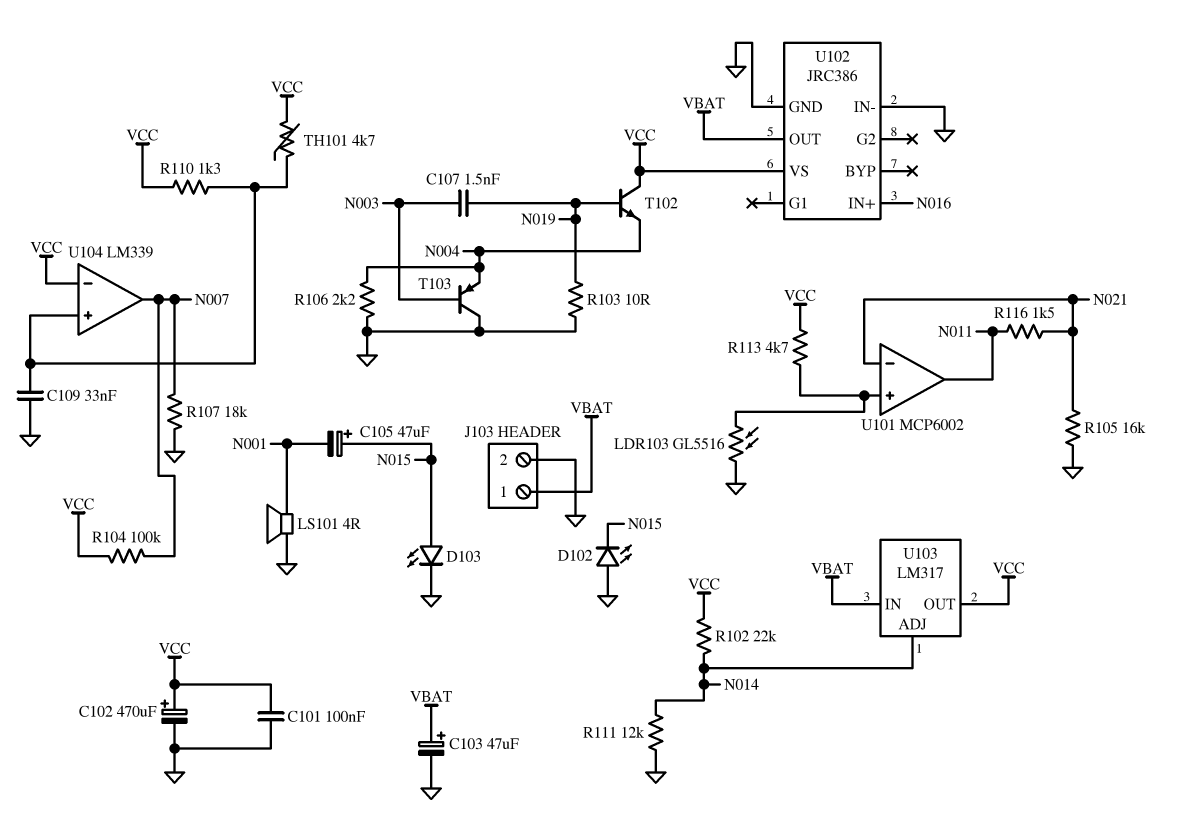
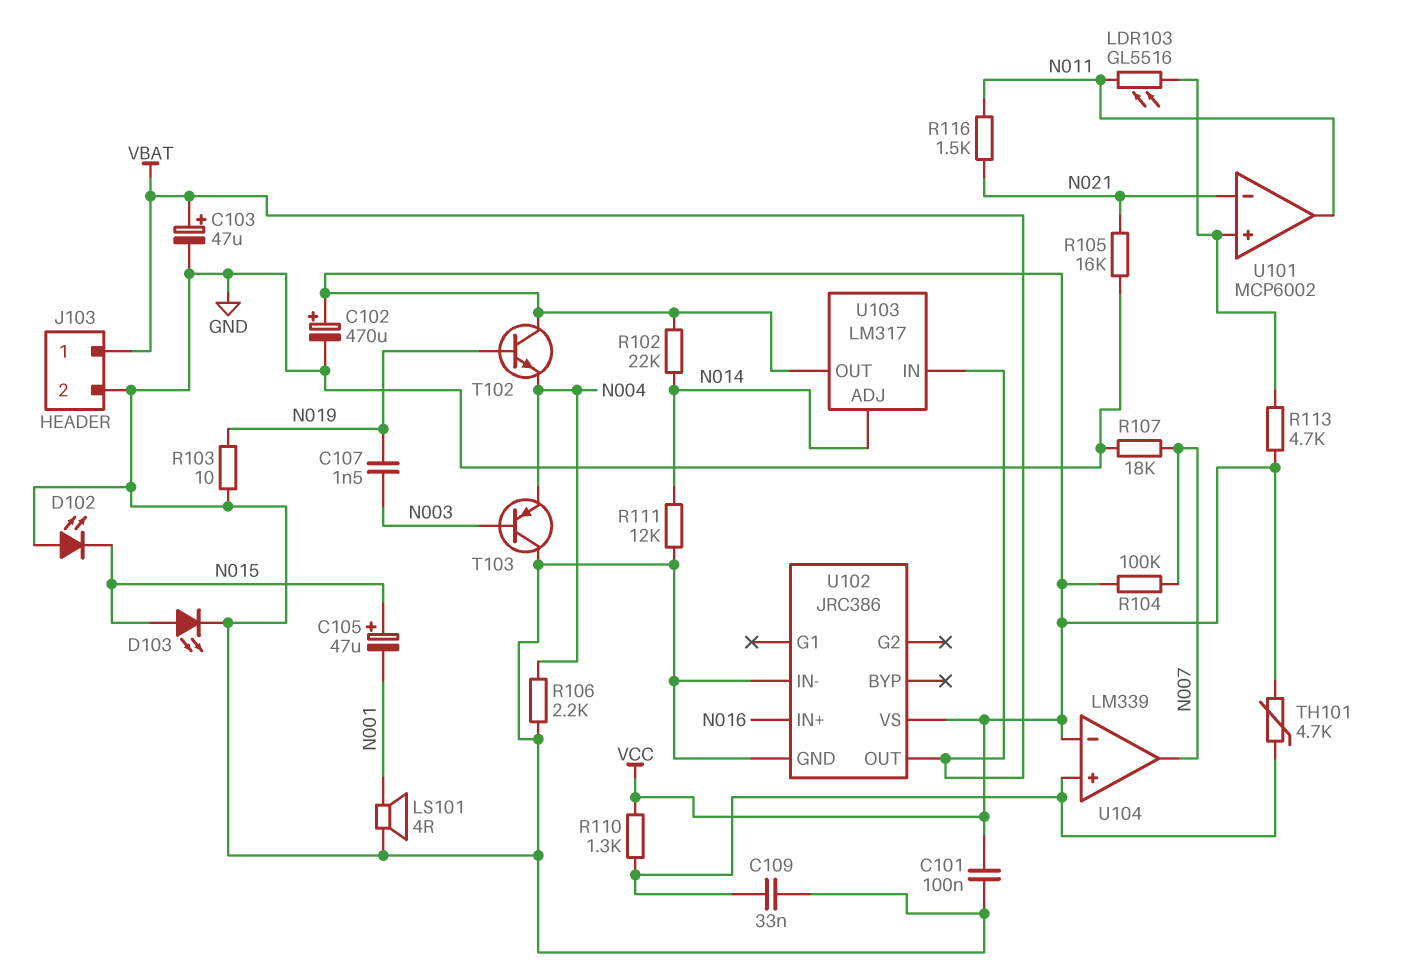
LDR103: GL5516 (GND, U101/in+) -> GL5516 (N011, U101/in+)

